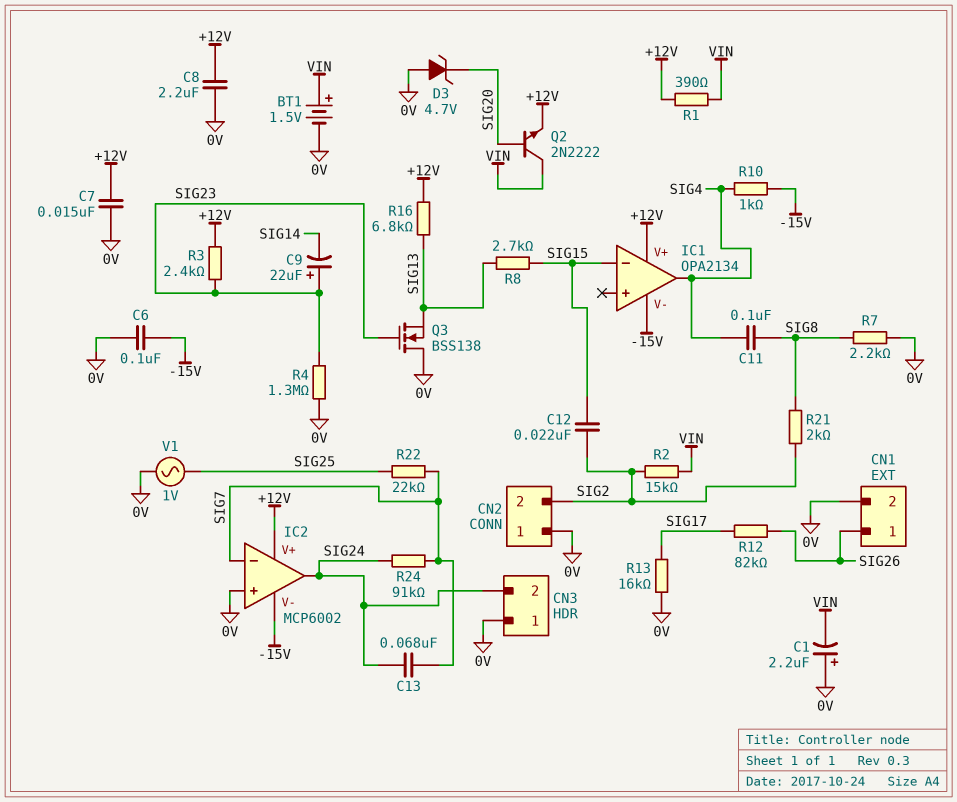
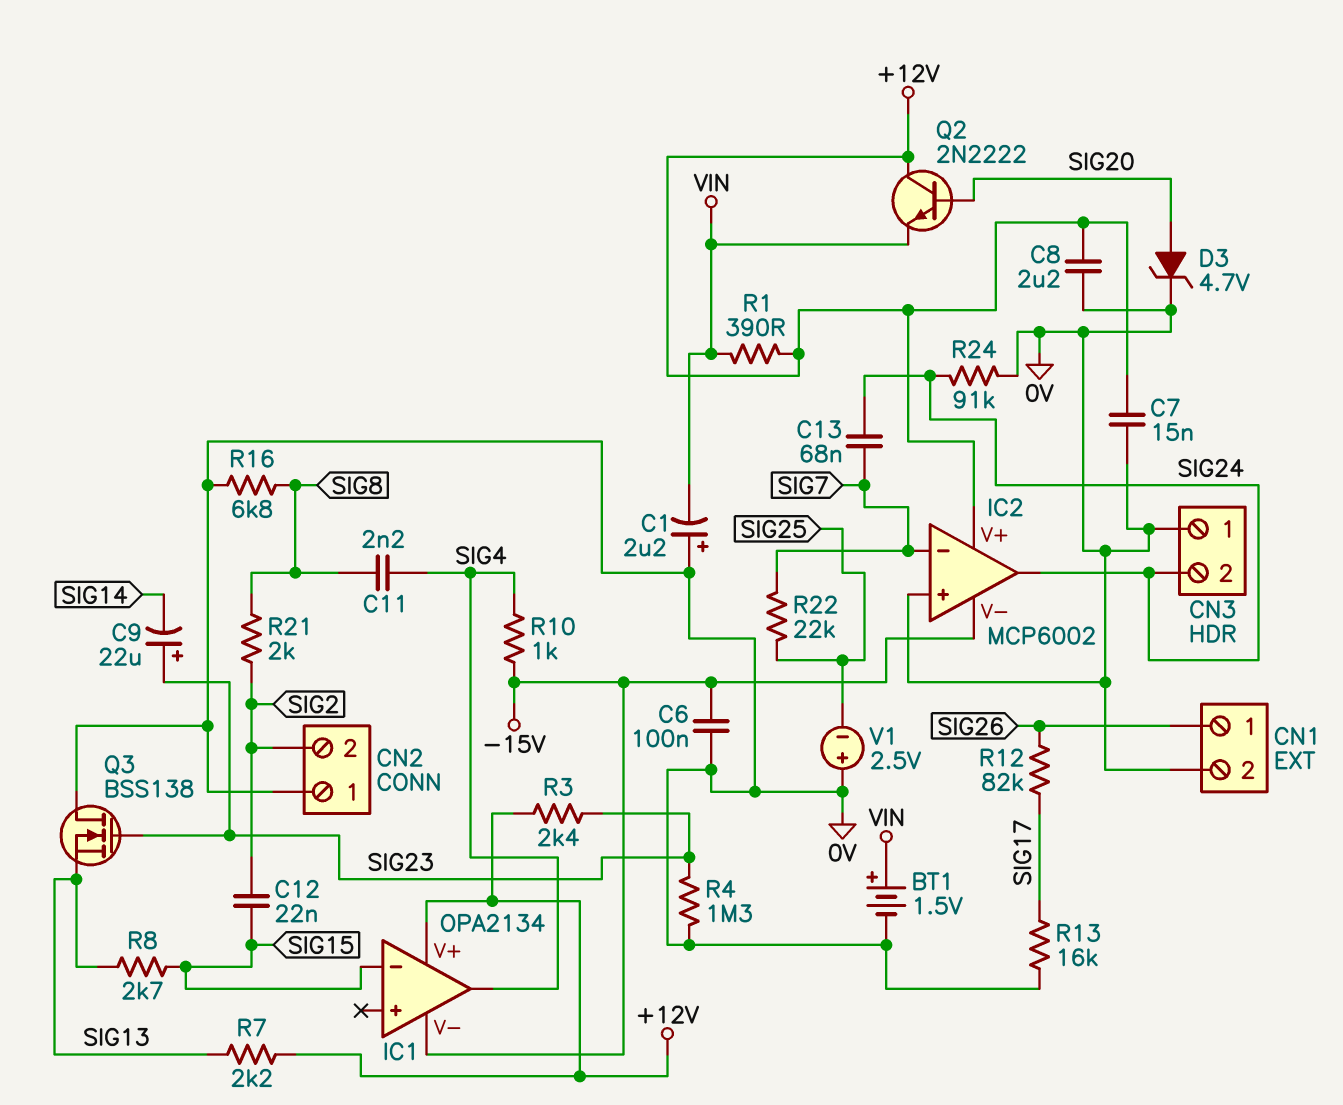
C11: 100nF (SIG4, SIG8) -> 2.2nF (SIG4, SIG8)
D3: zener 4.7V (A 0V, K SIG20) -> zener 4.7V (A SIG20, K 0V)
Q2: NPN 2N2222 (B SIG20, C VIN, E +12V) -> NPN 2N2222 (B SIG20, C +12V, E VIN)
R2: 15k (SIG2, VIN) -> none
R7: 2.2k (0V, SIG8) -> 2.2k (+12V, SIG13)
R16: 6.8k (+12V, SIG13) -> 6.8k (0V, SIG8)
R24: 91k (SIG7, SIG24) -> 91k (0V, SIG24)
V1: AC 1V (0V, SIG25) -> 2.5V (plus 0V, minus SIG25)

